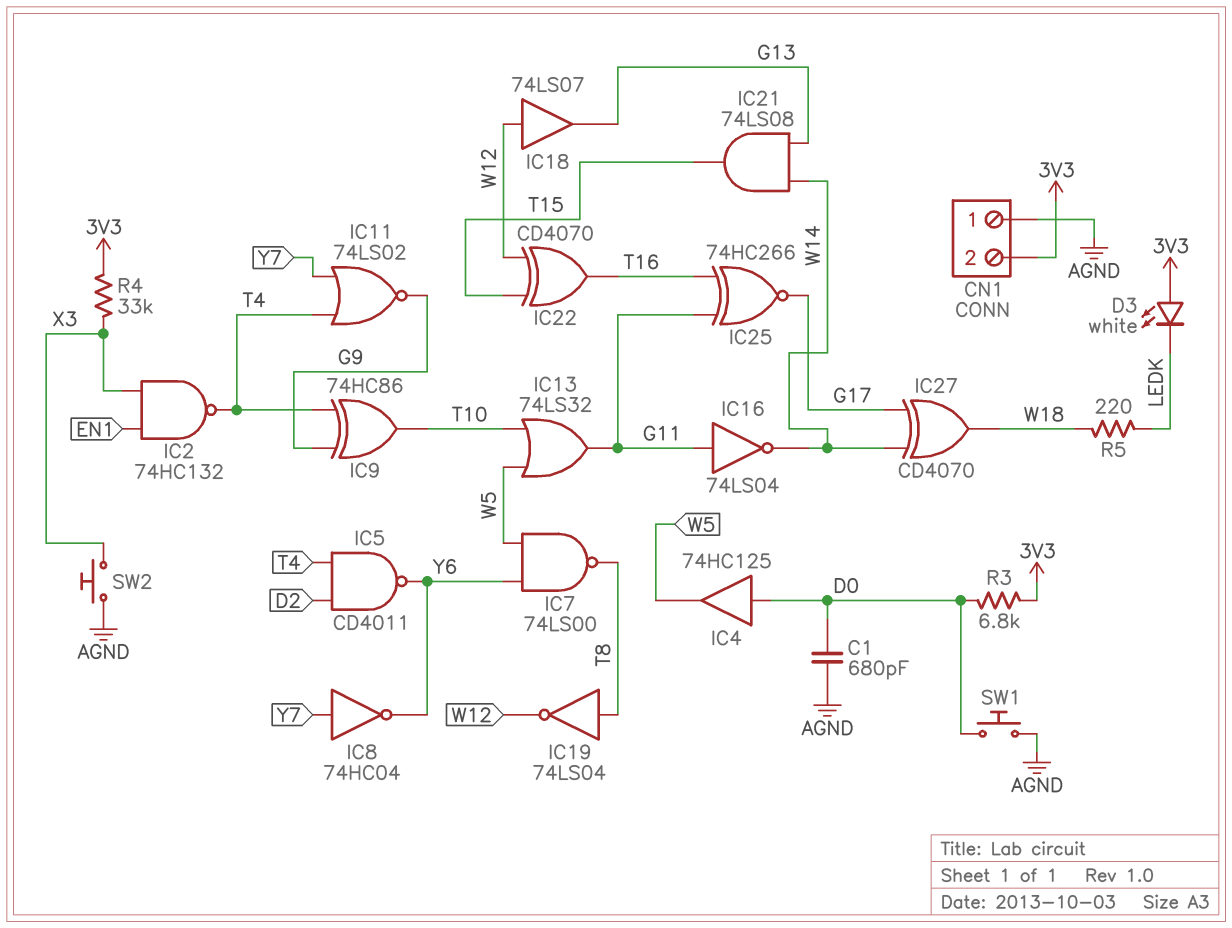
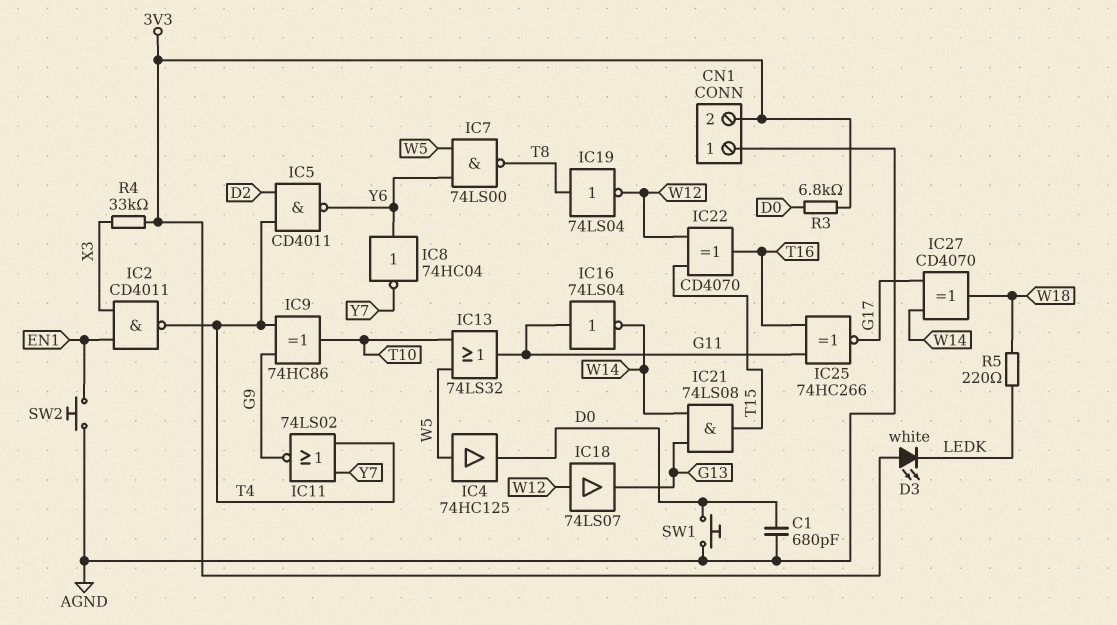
IC2: NAND 74HC132 (in EN1, in X3, out T4) -> NAND CD4011 (in EN1, in X3, out T4)
IC4: buffer 74HC125 (in D0, out W5) -> buffer 74HC125 (in W5, out D0)
IC8: NOT 74HC04 (in Y7, out Y6) -> NOT 74HC04 (in Y6, out Y7)
SW2: button (AGND, X3) -> button (AGND, EN1)

